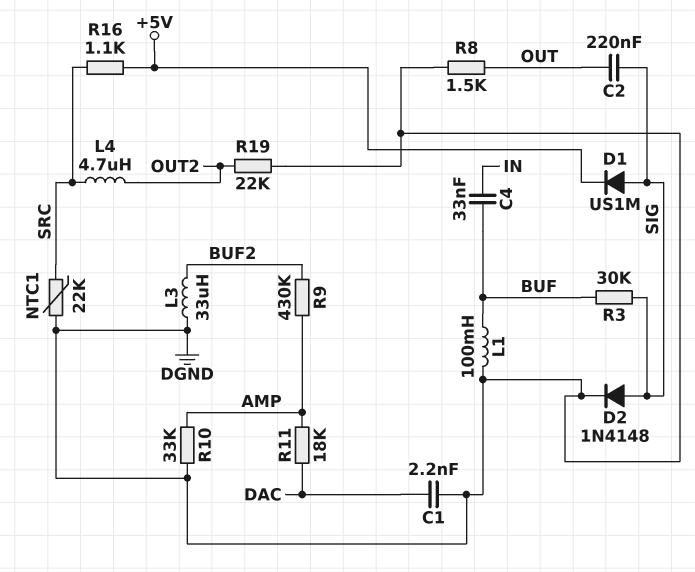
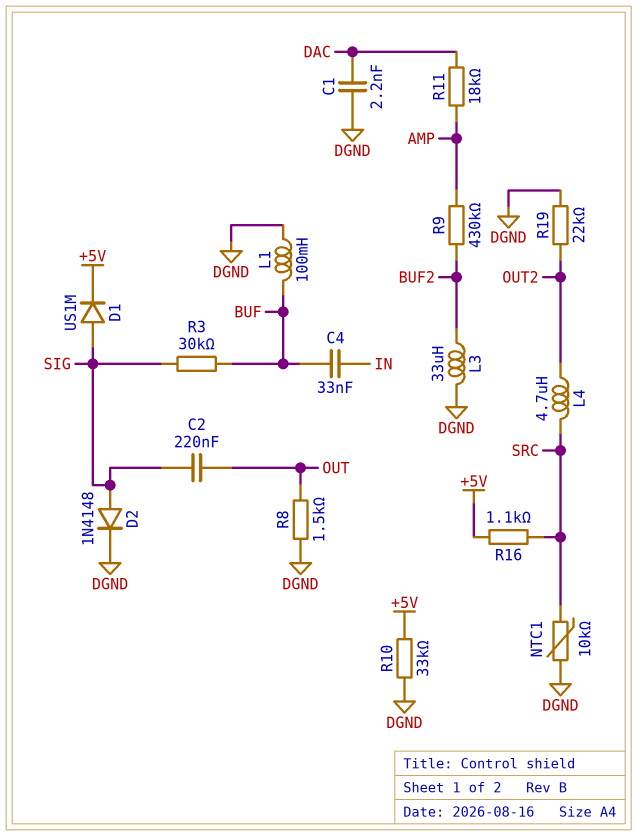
NTC1: 22k (DGND, SRC) -> 10k (DGND, SRC)
R10: 33k (AMP, DGND) -> 33k (+5V, DGND)

